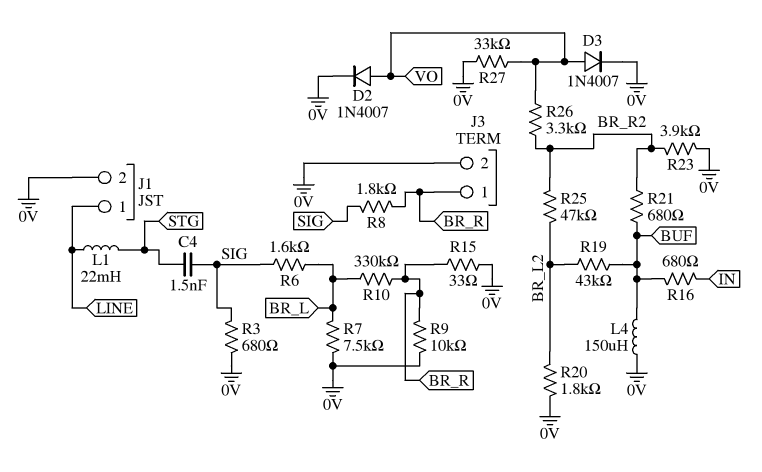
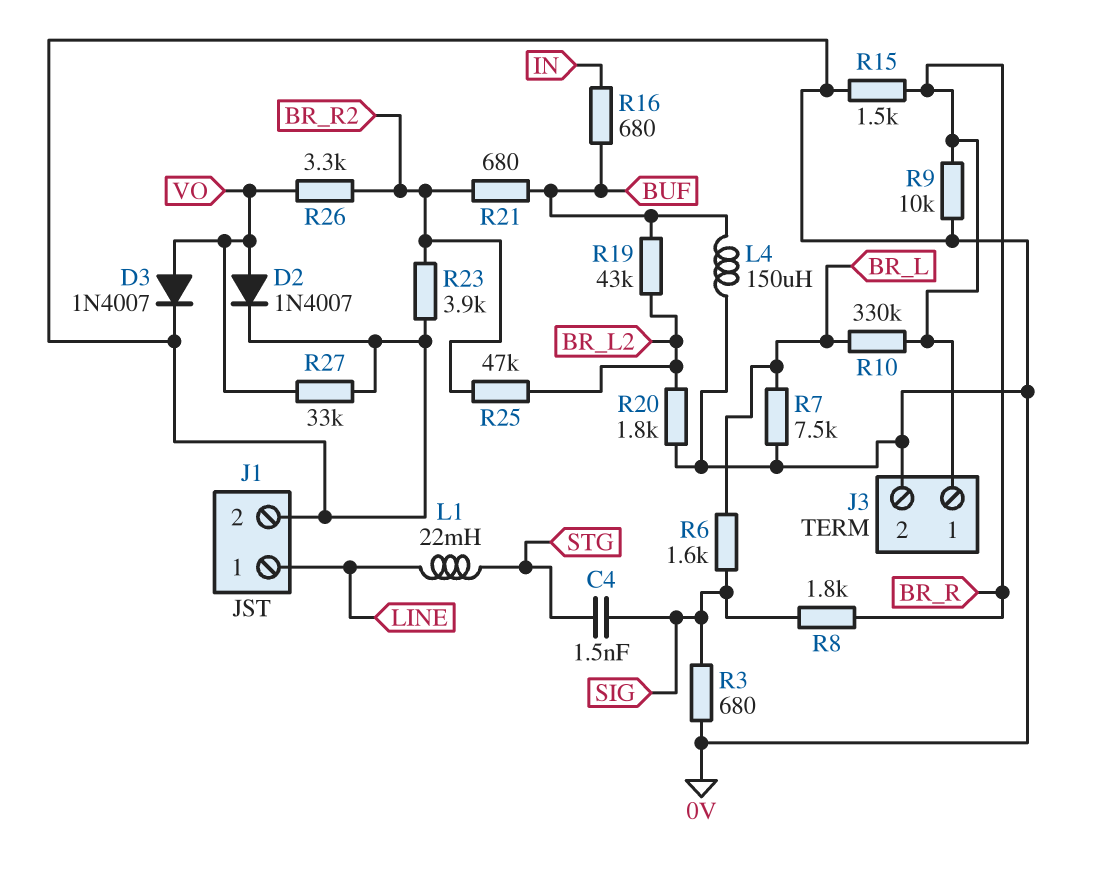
R15: 33 (0V, BR_R) -> 1.5k (0V, BR_R)

